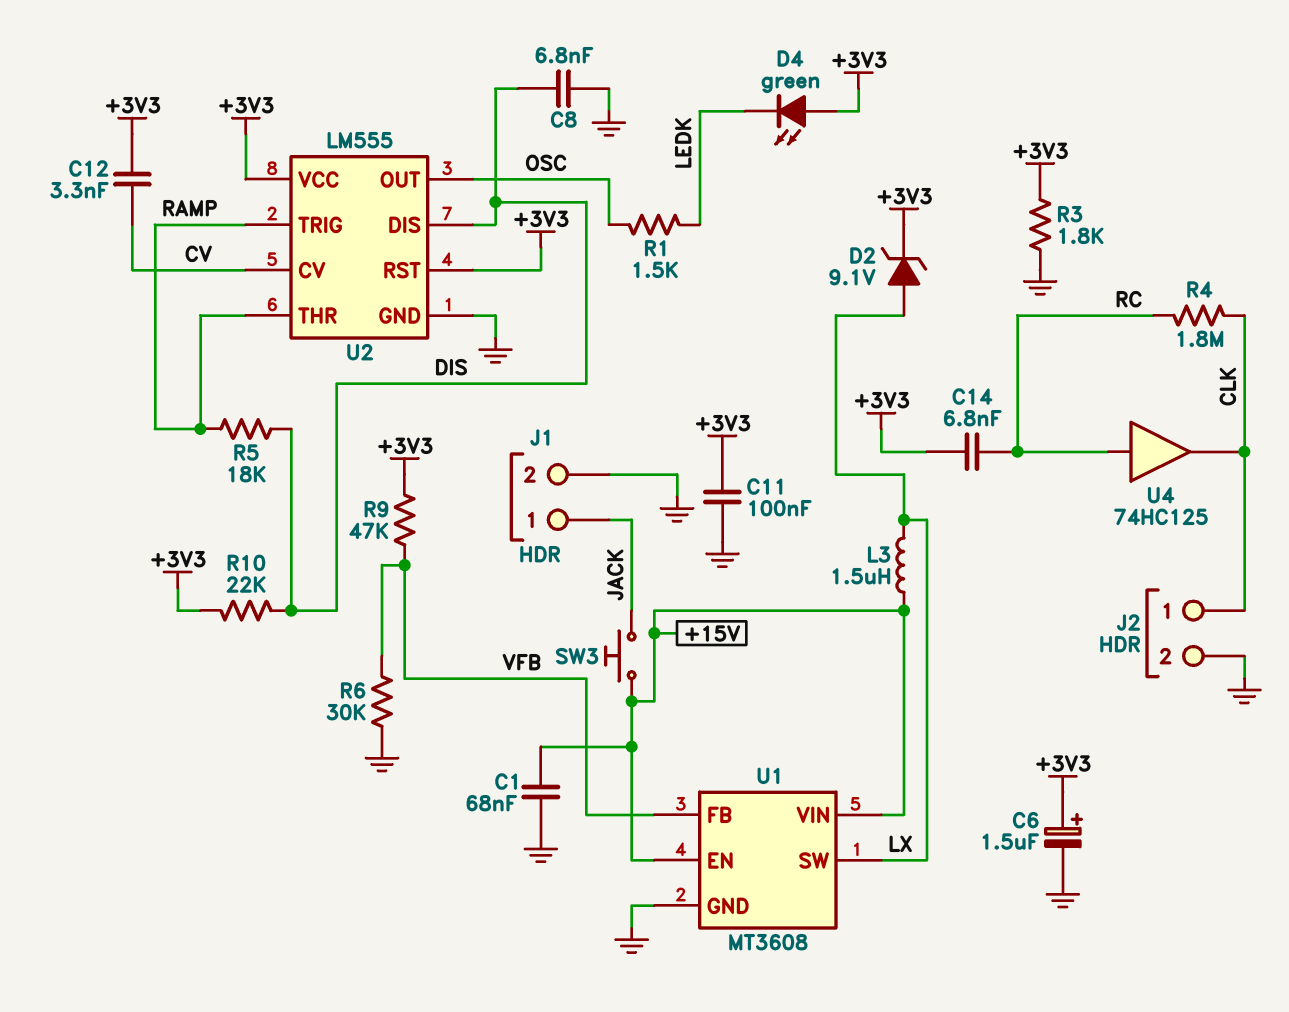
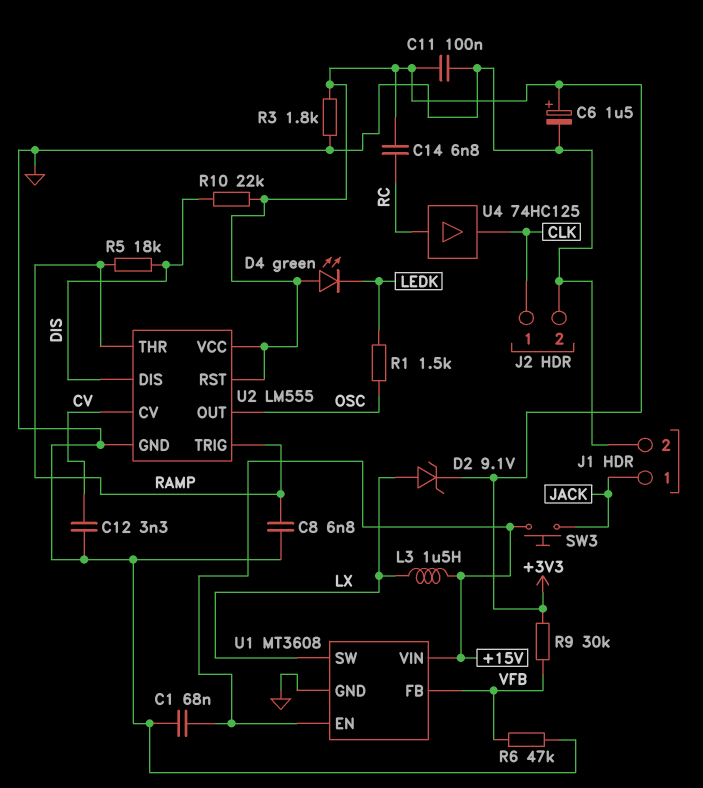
C8: 6.8nF (DIS, GND) -> 6.8nF (GND, RAMP)
C12: 3.3nF (+3V3, CV) -> 3.3nF (CV, GND)
R4: 1.8M (CLK, RC) -> none
R6: 30k (GND, VFB) -> 47k (GND, VFB)
R9: 47k (+3V3, VFB) -> 30k (+3V3, VFB)

